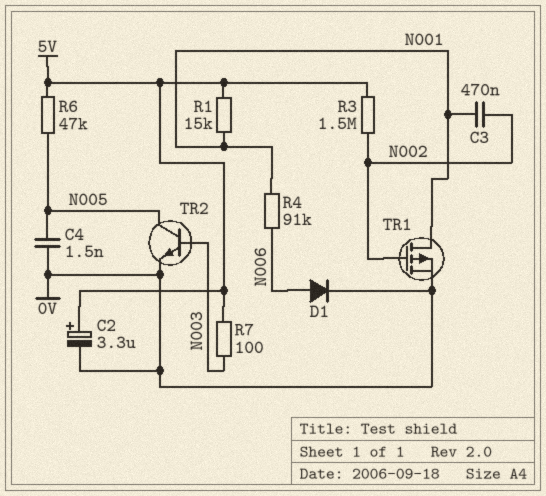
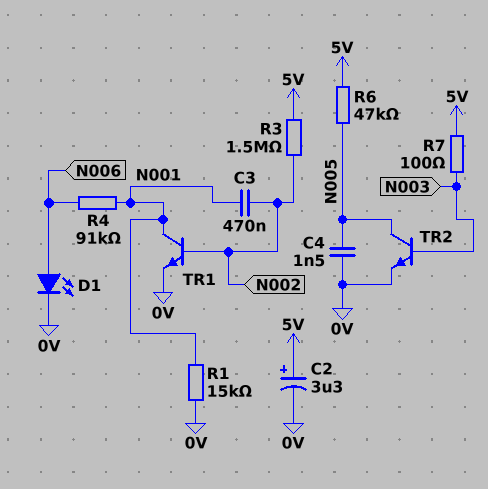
D1: diode (A N006, K 0V) -> LED (A N006, K 0V)
R1: 15k (5V, N001) -> 15k (0V, N001)
TR1: PMOS (G N002, D N001, S 0V) -> NPN (B N002, C N001, E 0V)

